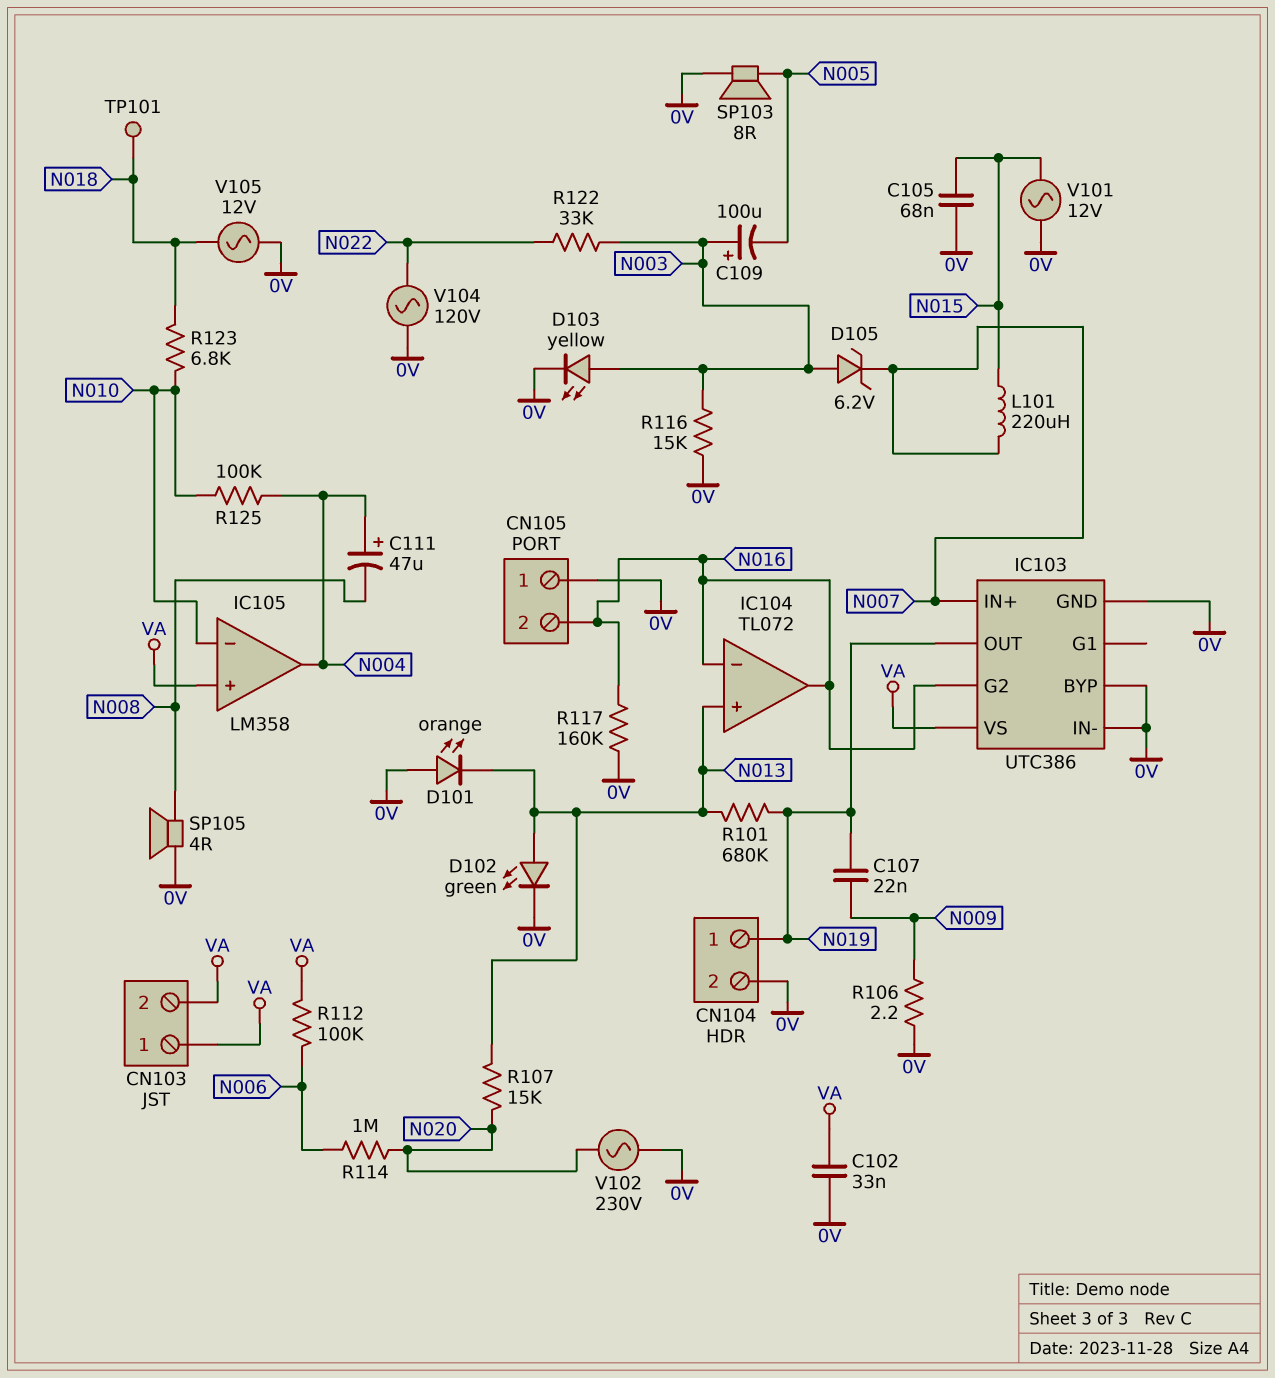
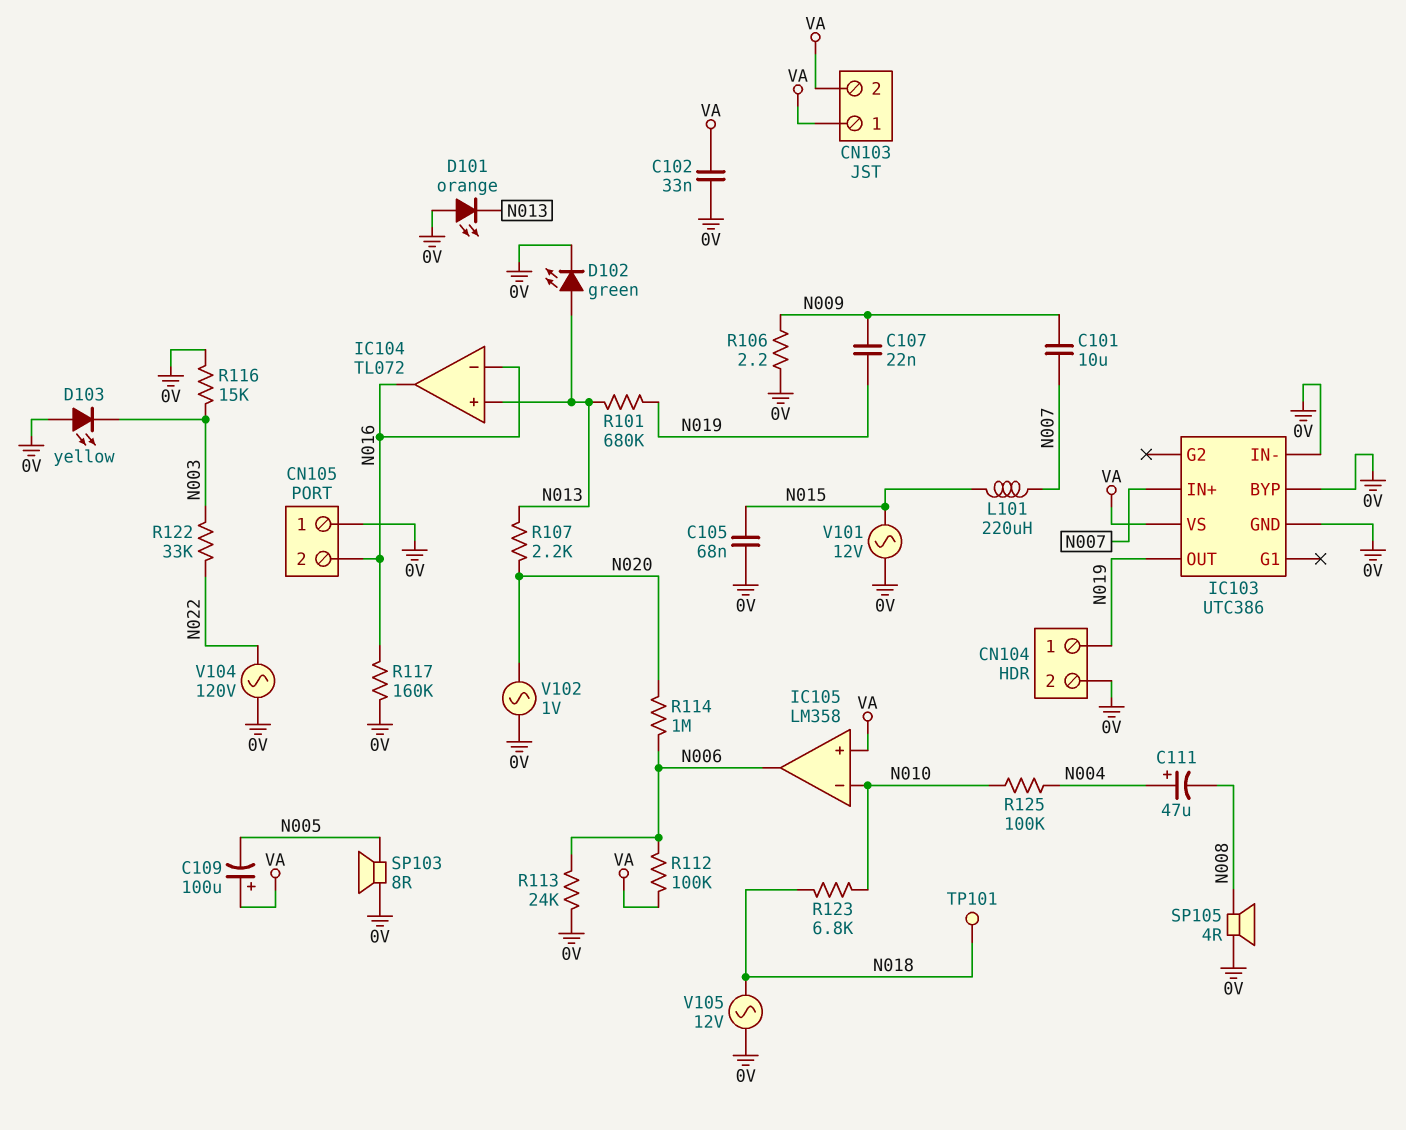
C101: none -> 10uF (N007, N009)
C109: 100uF (plus N003, minus N005) -> 100uF (plus VA, minus N005)
D103: LED yellow (A N003, K 0V) -> LED yellow (A 0V, K N003)
D105: zener 6.2V (A N003, K N007) -> none
IC103 pin G2: N016 -> none
IC105 pin out: N004 -> N006
R107: 15k (N013, N020) -> 2.2k (N013, N020)
R113: none -> 24k (0V, N006)
V102: AC 230V (0V, N020) -> AC 1V (0V, N020)

